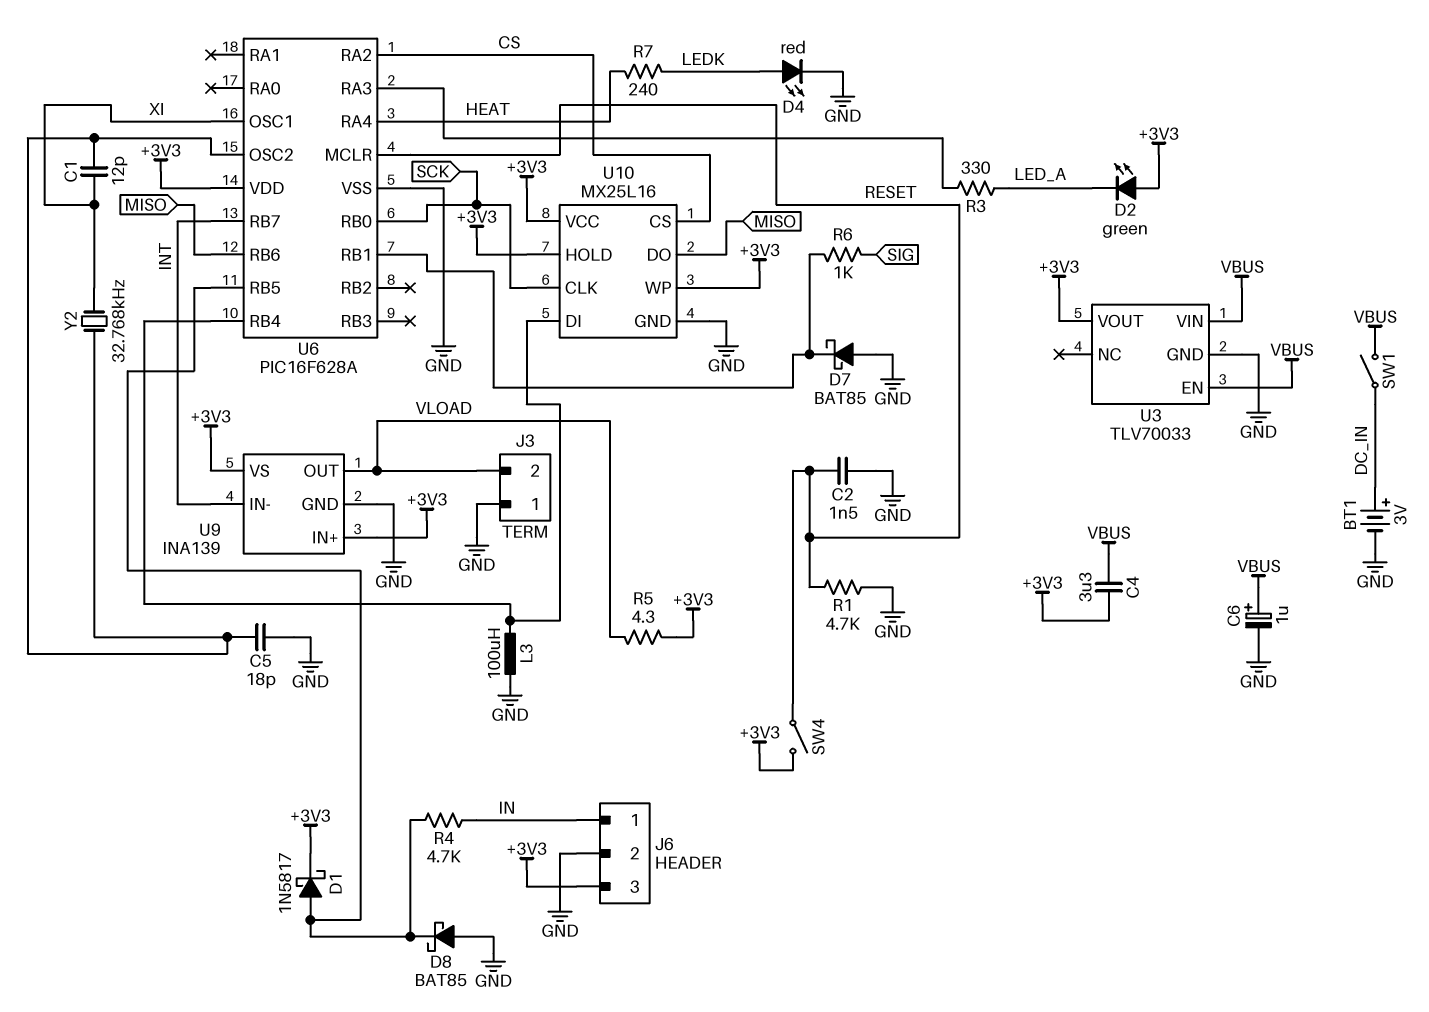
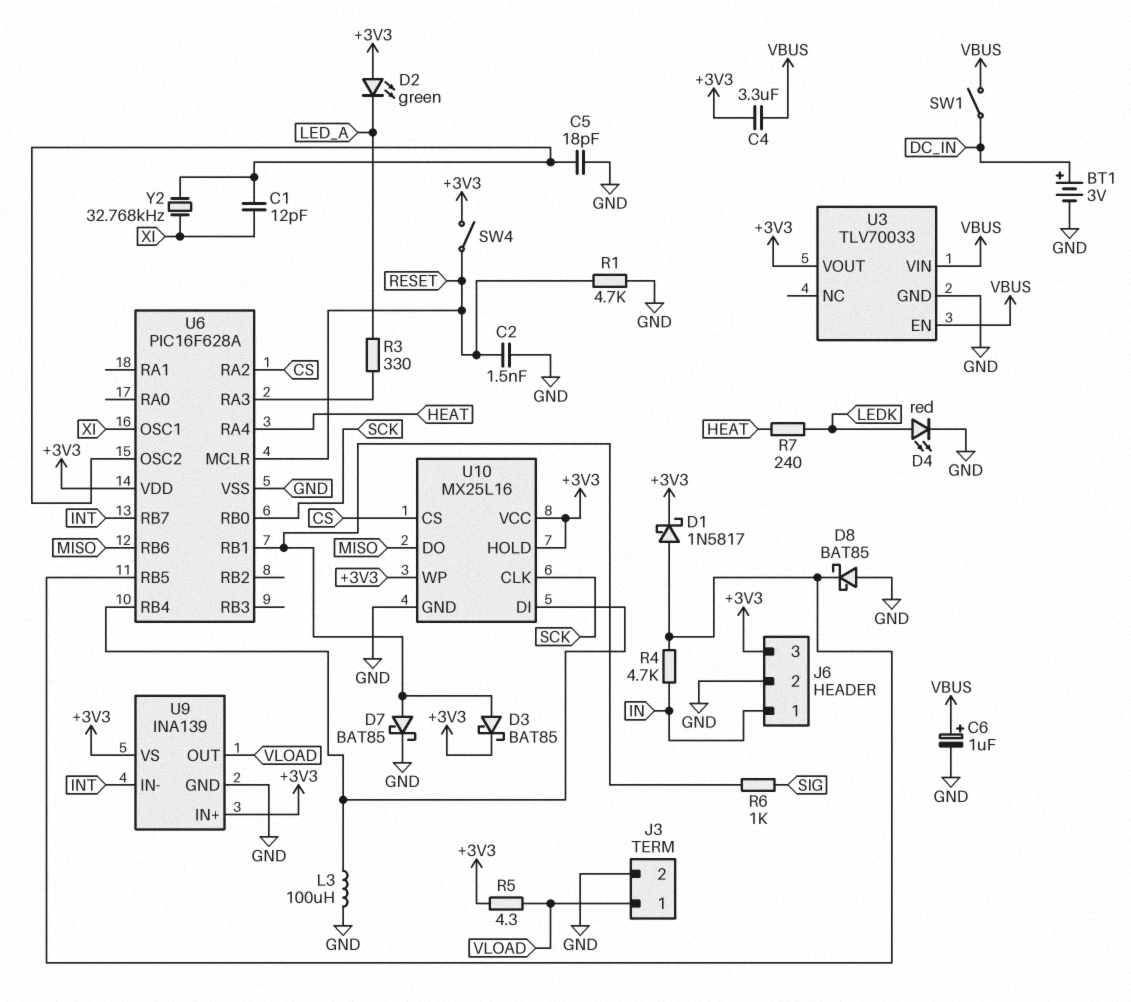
D3: none -> schottky BAT85 (A U6/RB1, K +3V3)
D7: schottky BAT85 (A GND, K U6/RB1) -> schottky BAT85 (A U6/RB1, K GND)
J3 pin 1: GND -> VLOAD
J3 pin 2: VLOAD -> GND

